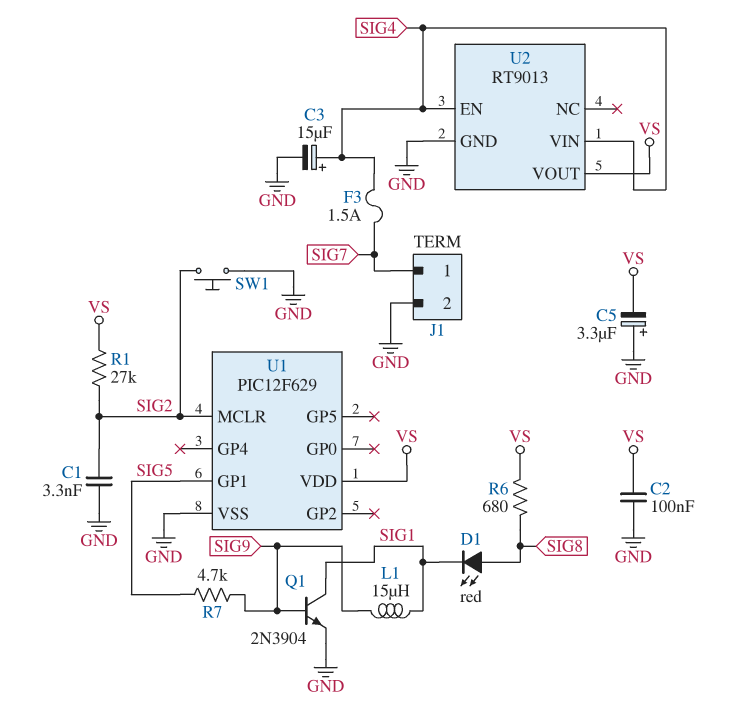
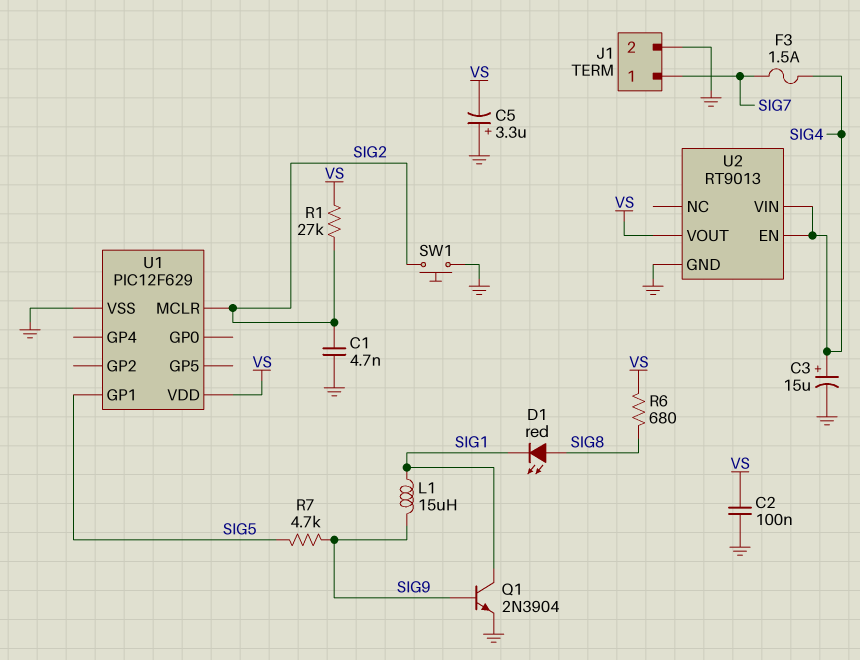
C1: 3.3nF (GND, SIG2) -> 4.7nF (GND, SIG2)

